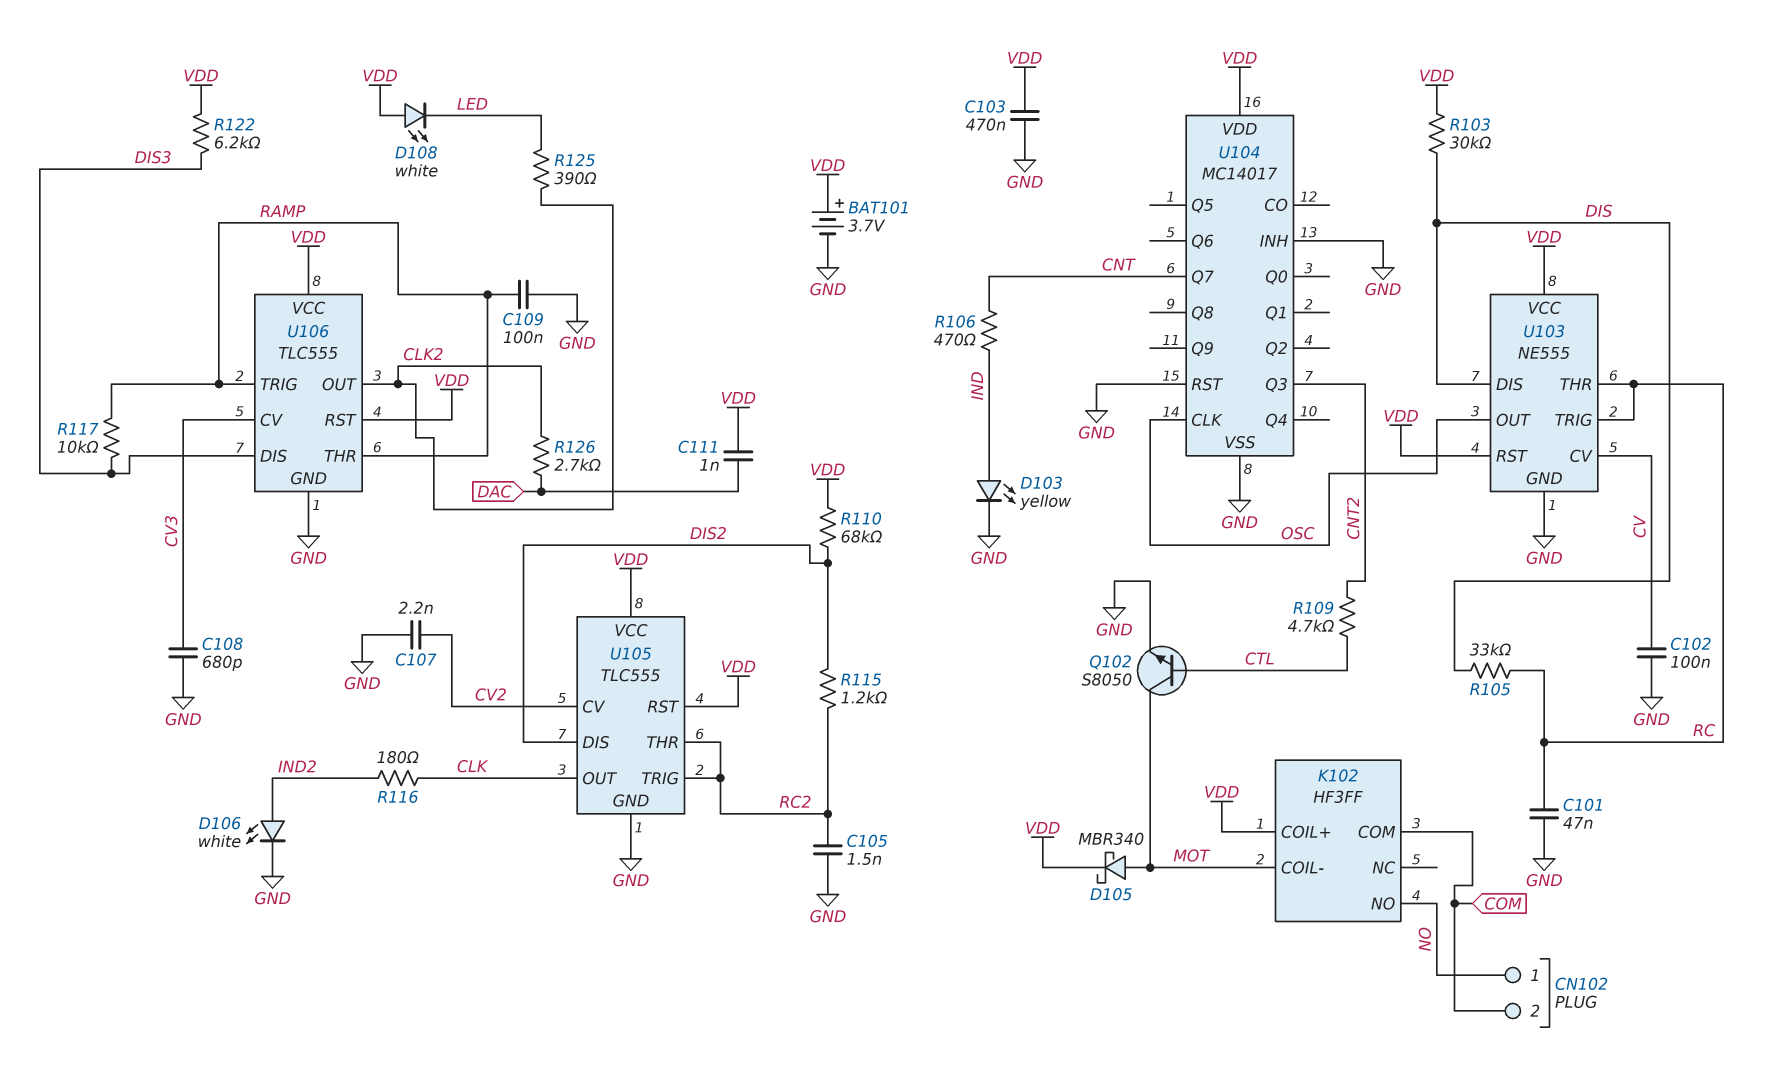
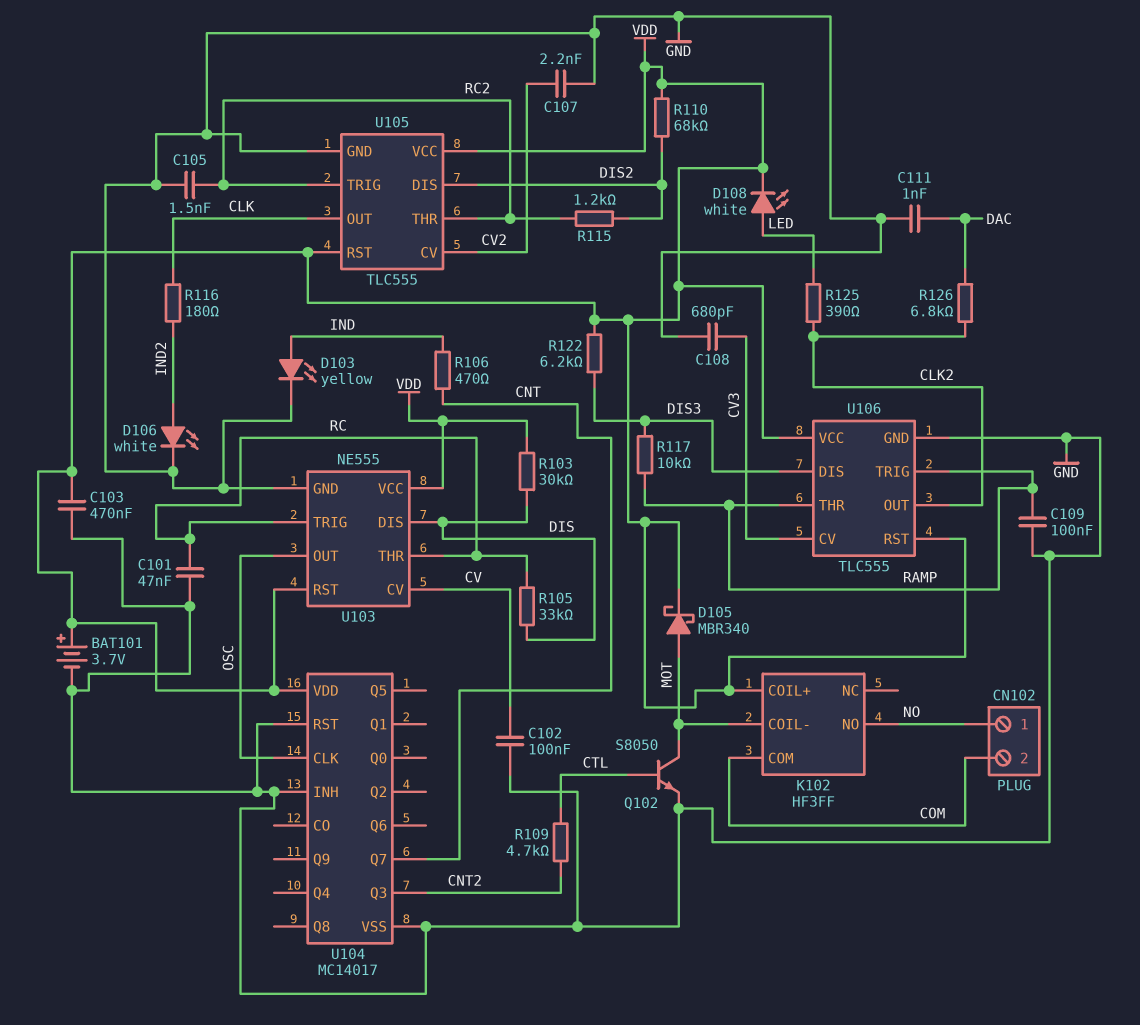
C111: 1nF (DAC, VDD) -> 1nF (DAC, GND)
D108: LED white (A VDD, K LED) -> LED white (A LED, K VDD)
R126: 2.7k (CLK2, DAC) -> 6.8k (CLK2, DAC)

